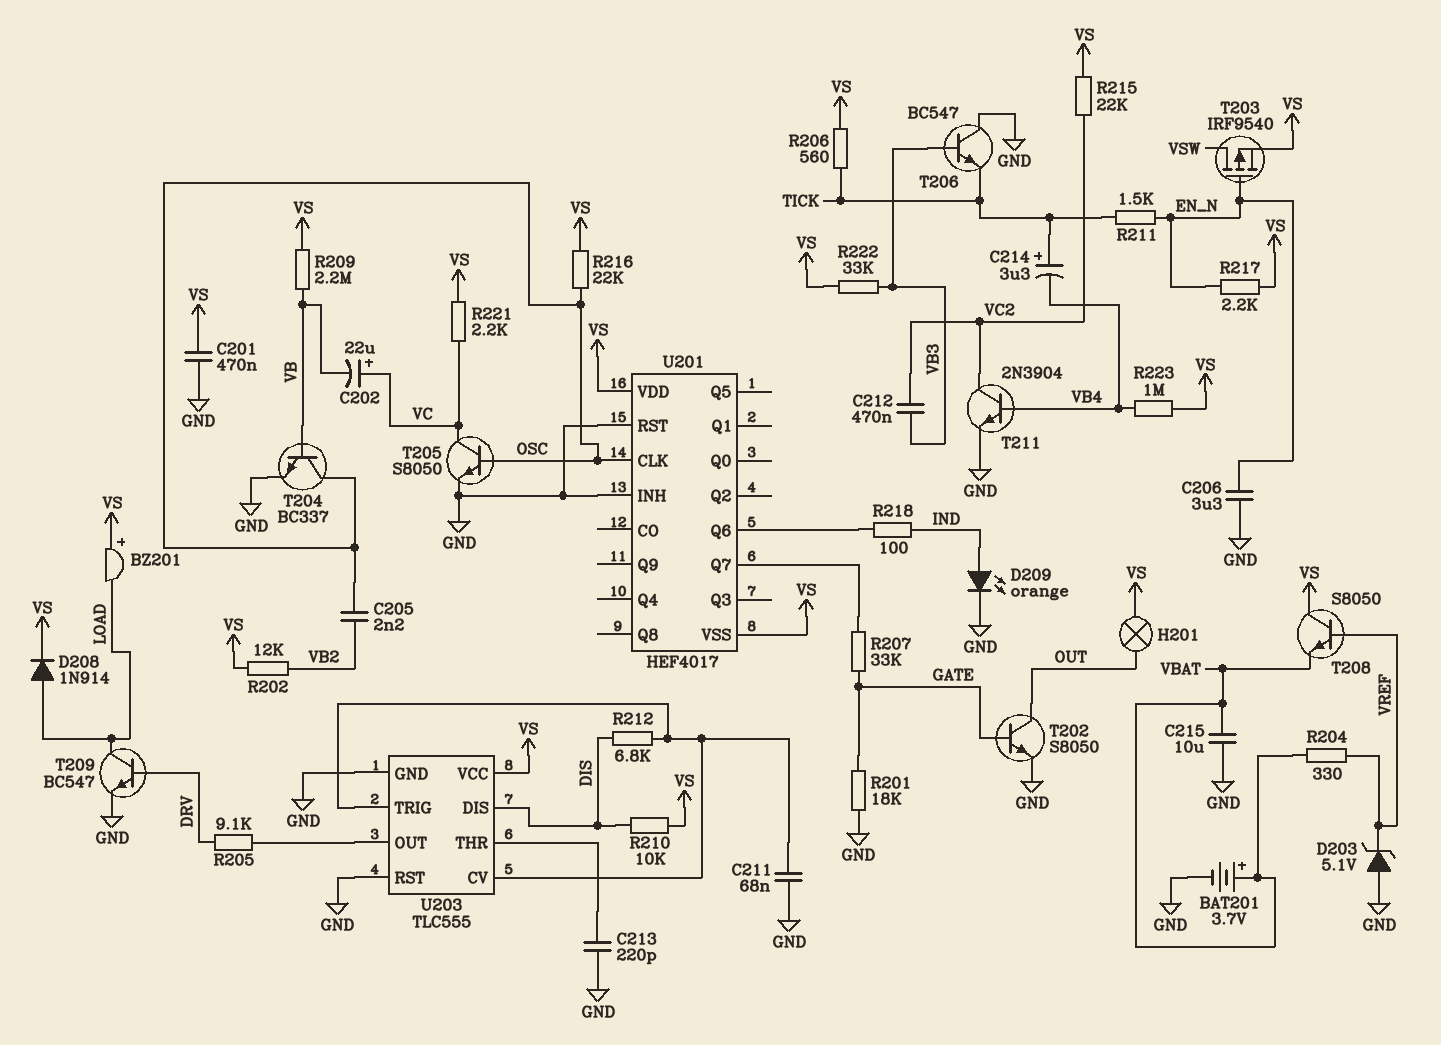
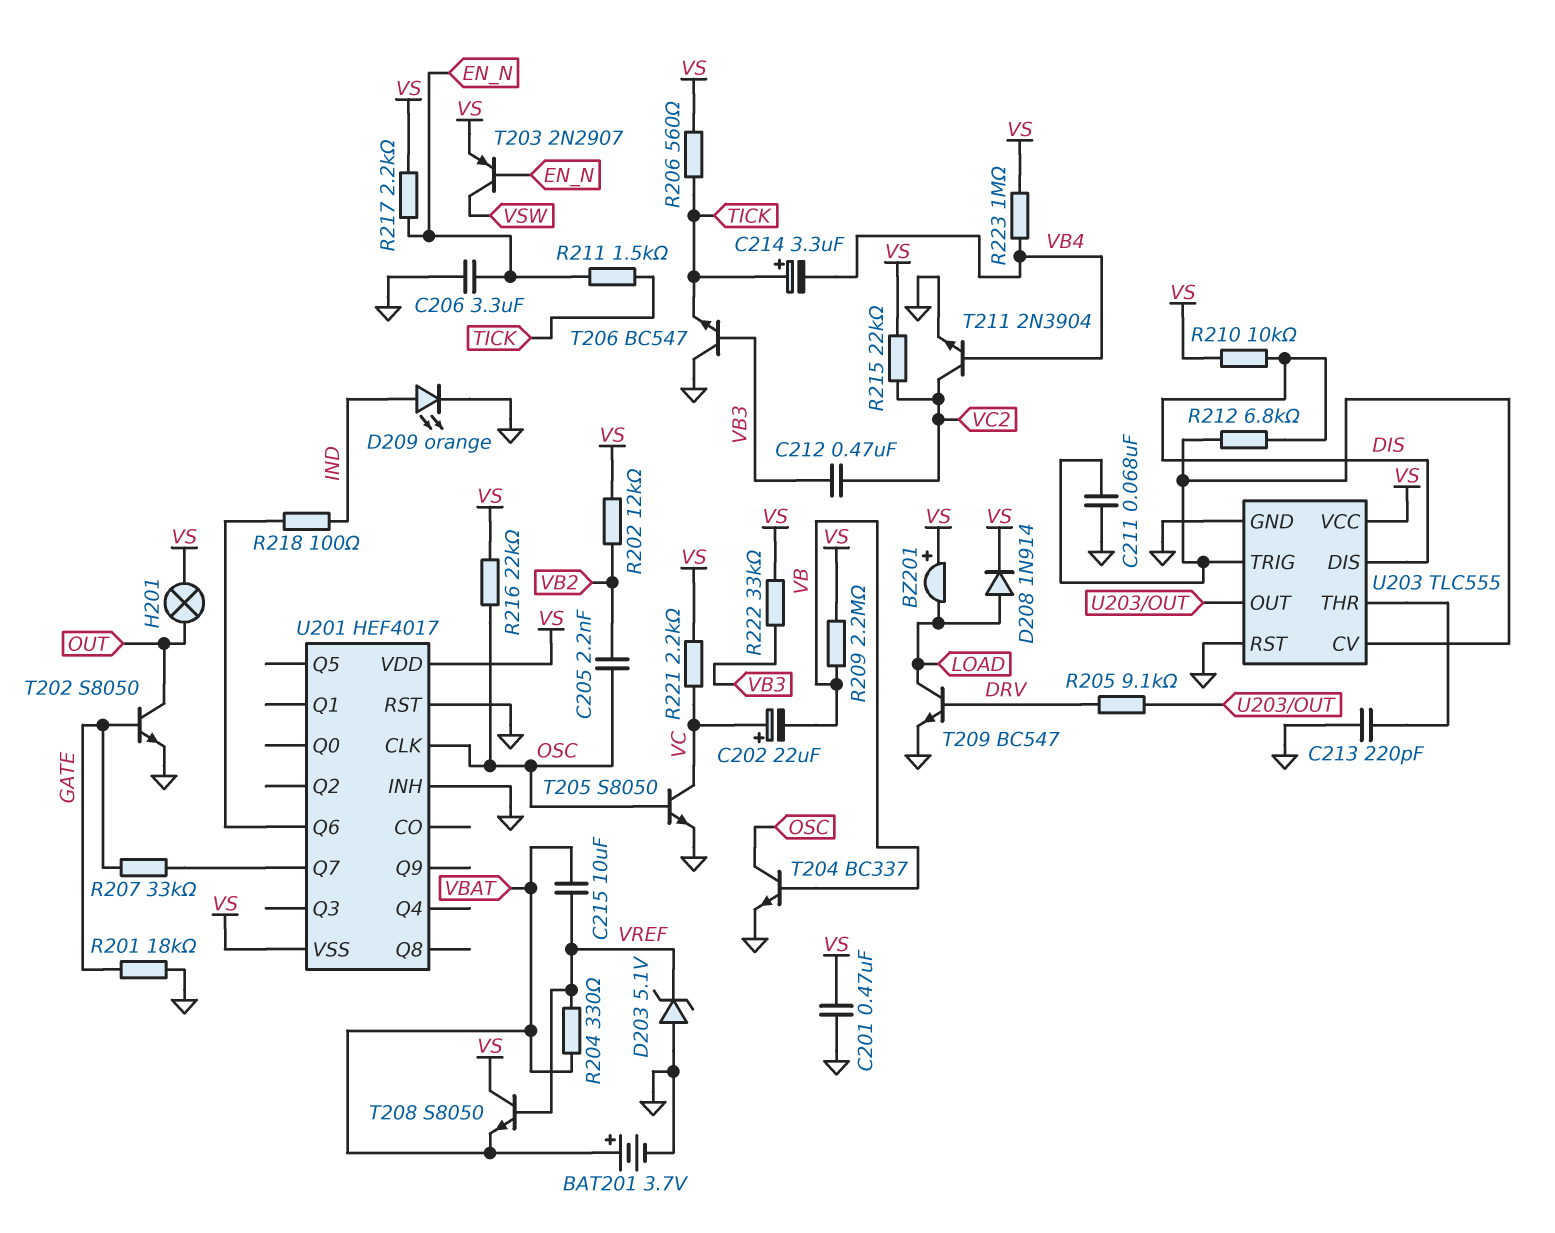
C215: 10uF (GND, VBAT) -> 10uF (VBAT, VREF)
T203: PMOS IRF9540 (G EN_N, D VSW, S VS) -> PNP 2N2907 (B EN_N, C VSW, E VS)

